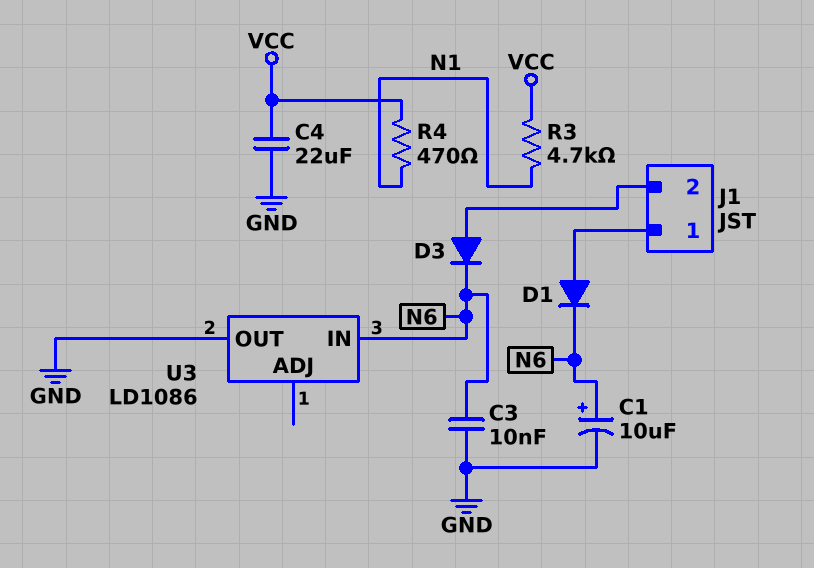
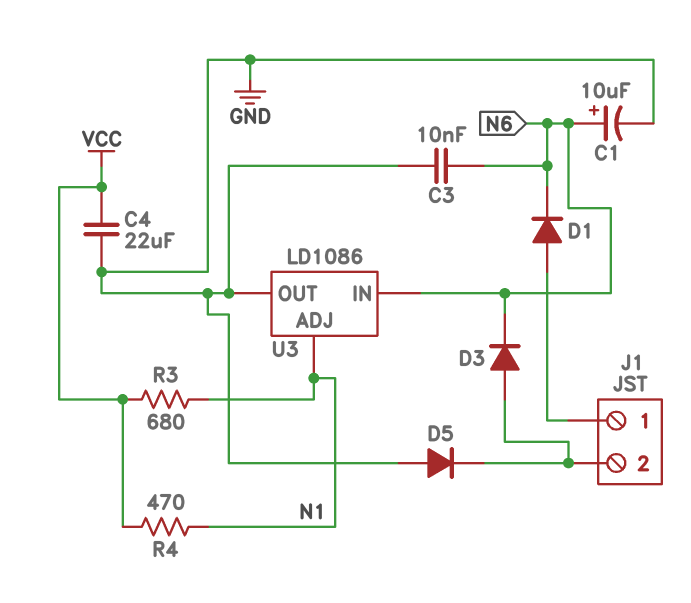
D5: none -> diode (A GND, K J1/2)
R3: 4.7k (N1, VCC) -> 680 (N1, VCC)
U3 pin ADJ: none -> N1

